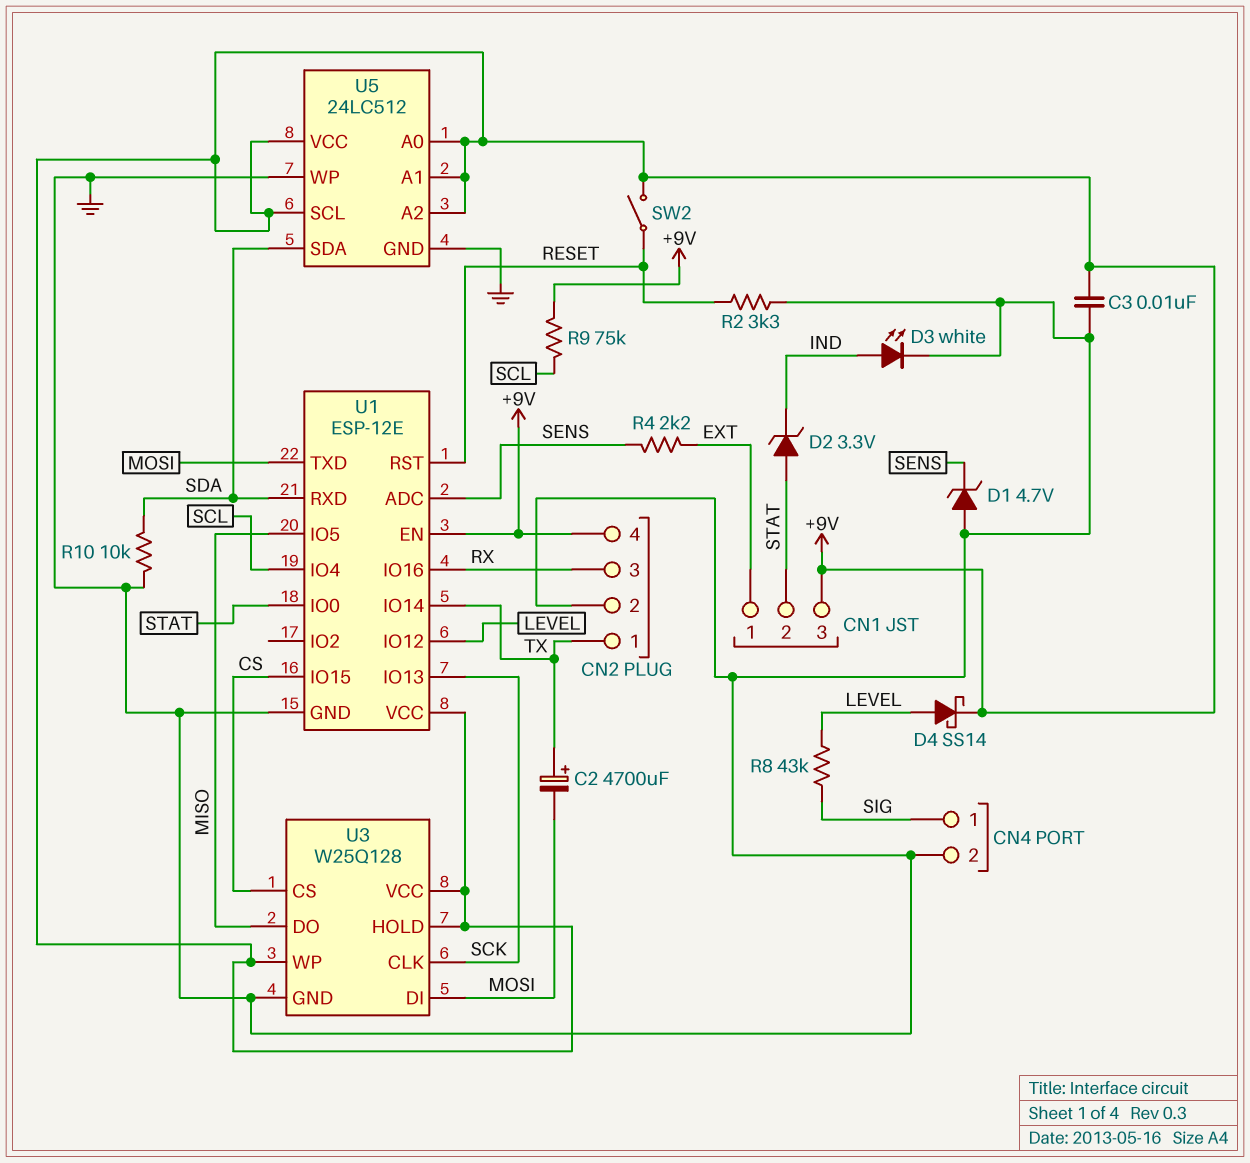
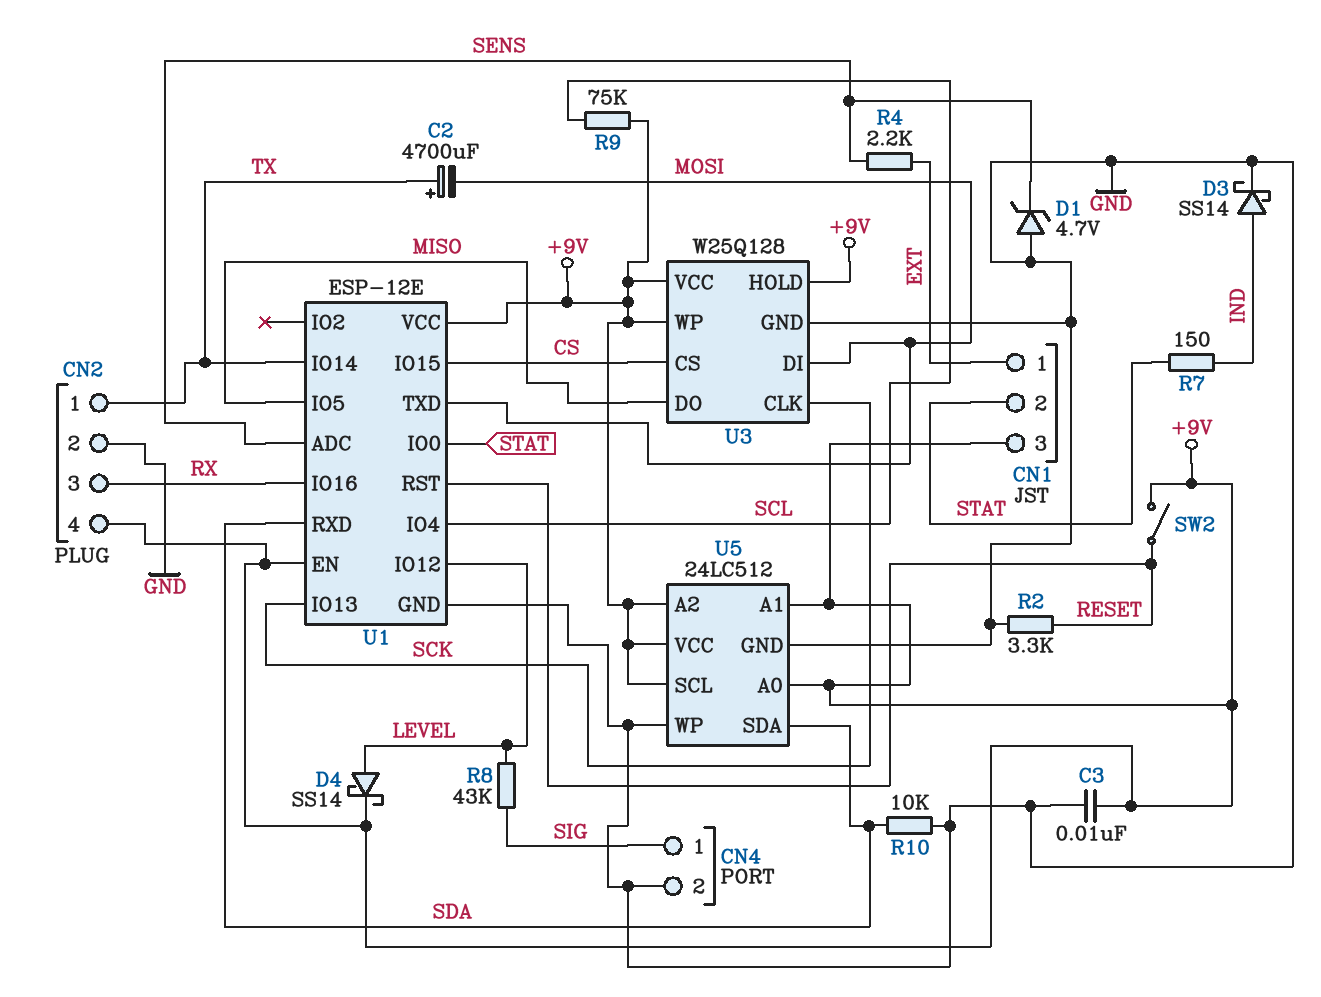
D2: zener 3.3V (A STAT, K IND) -> none
D3: LED white (A IND, K GND) -> schottky SS14 (A IND, K GND)
R7: none -> 150 (IND, STAT)

